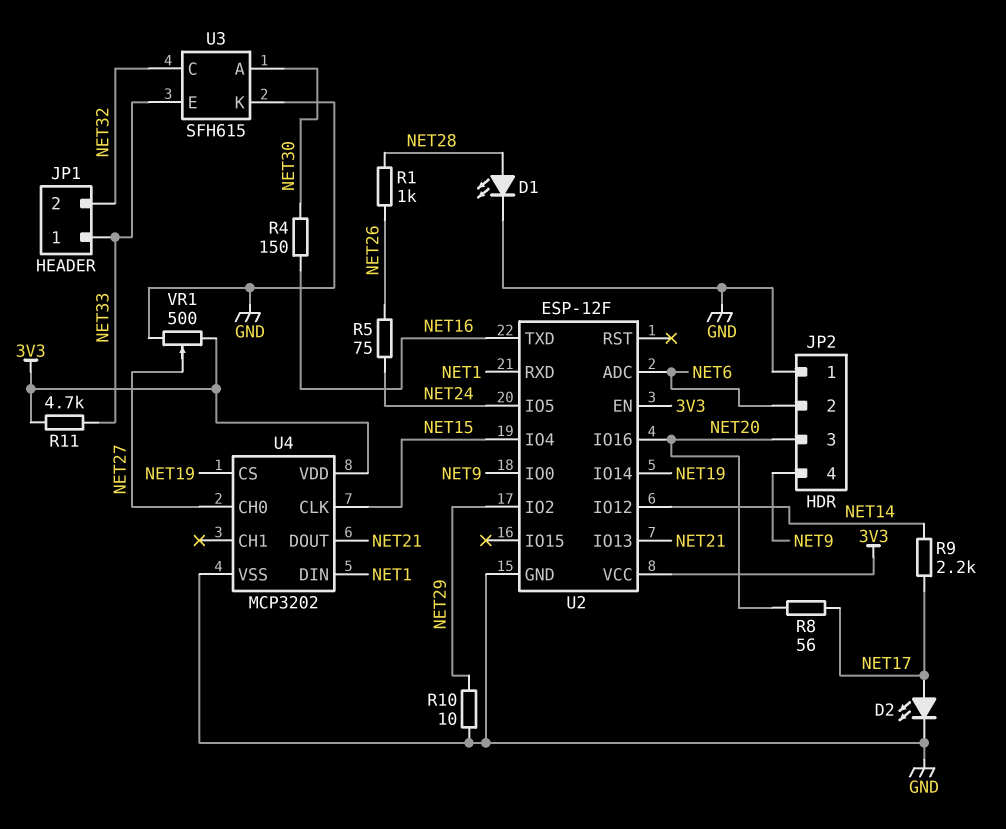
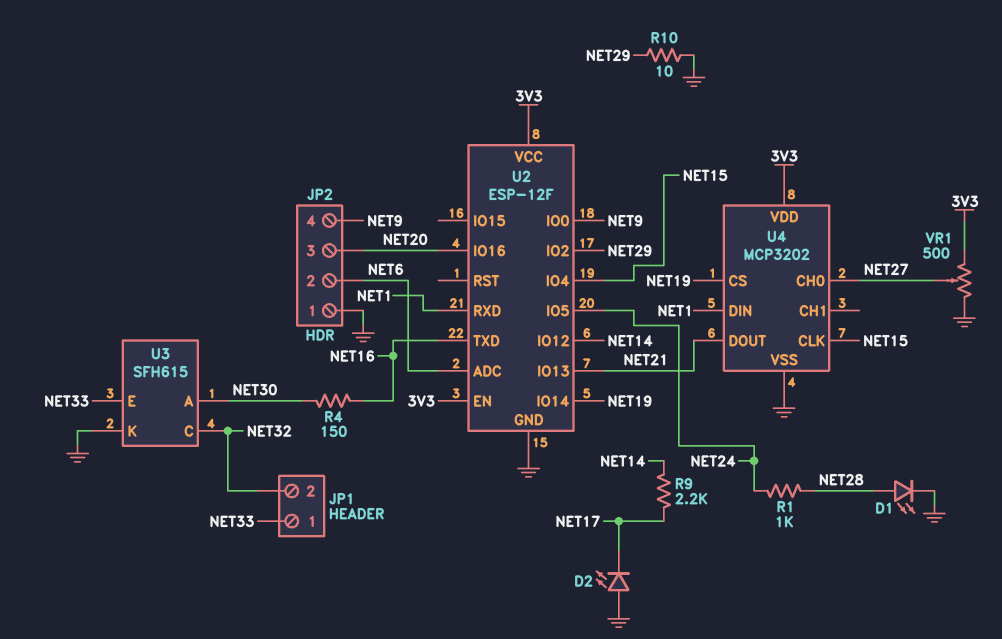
D2: LED (A NET17, K GND) -> LED (A GND, K NET17)
R1: 1k (NET26, NET28) -> 1k (NET24, NET28)
R5: 75 (NET24, NET26) -> none
R8: 56 (NET17, NET20) -> none
R11: 4.7k (3V3, NET33) -> none

